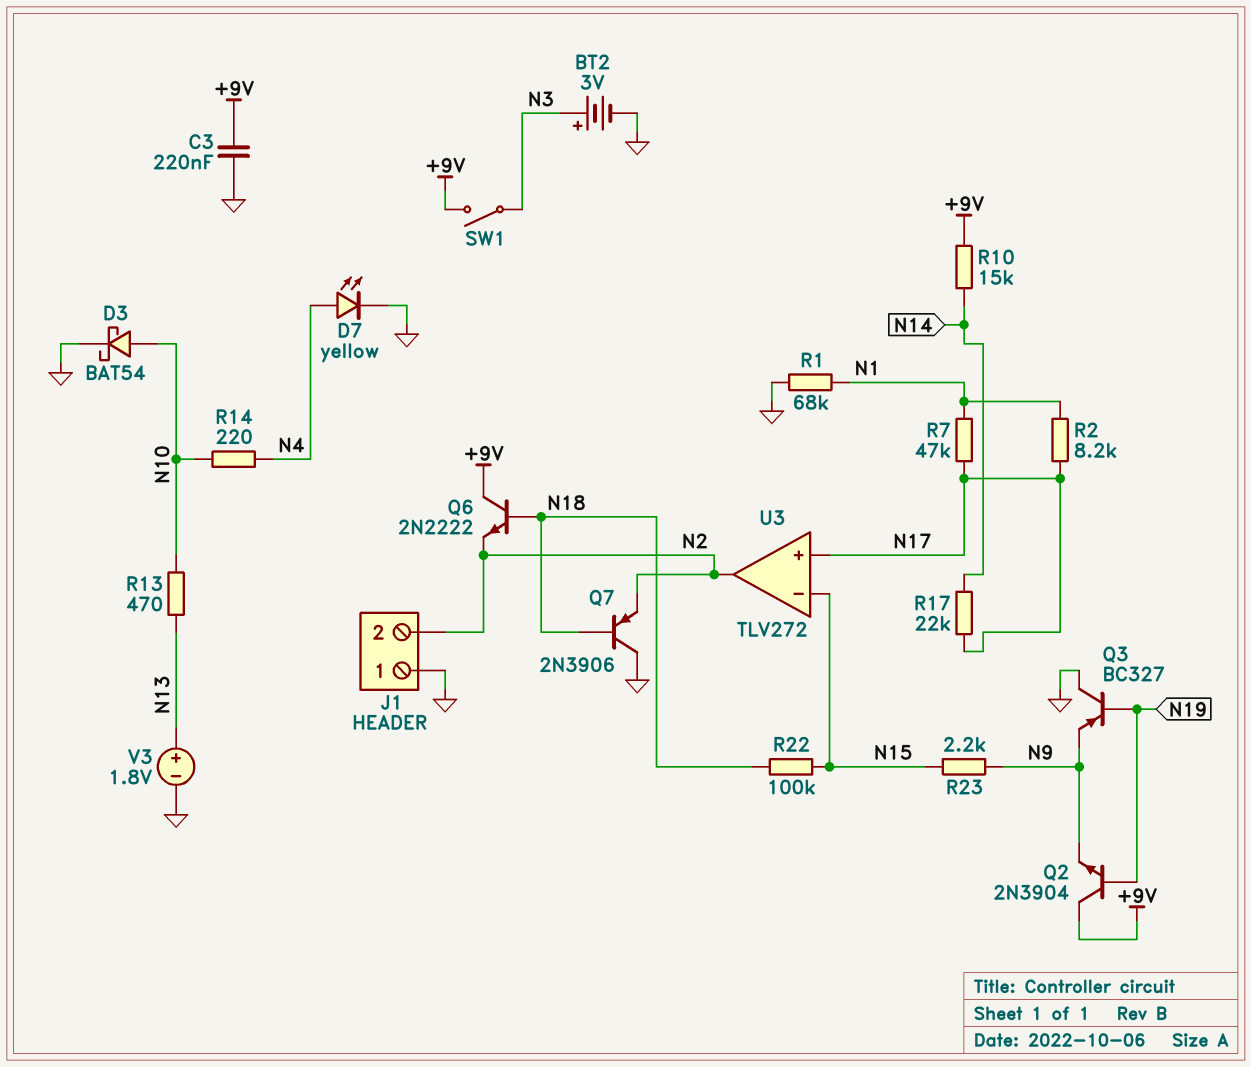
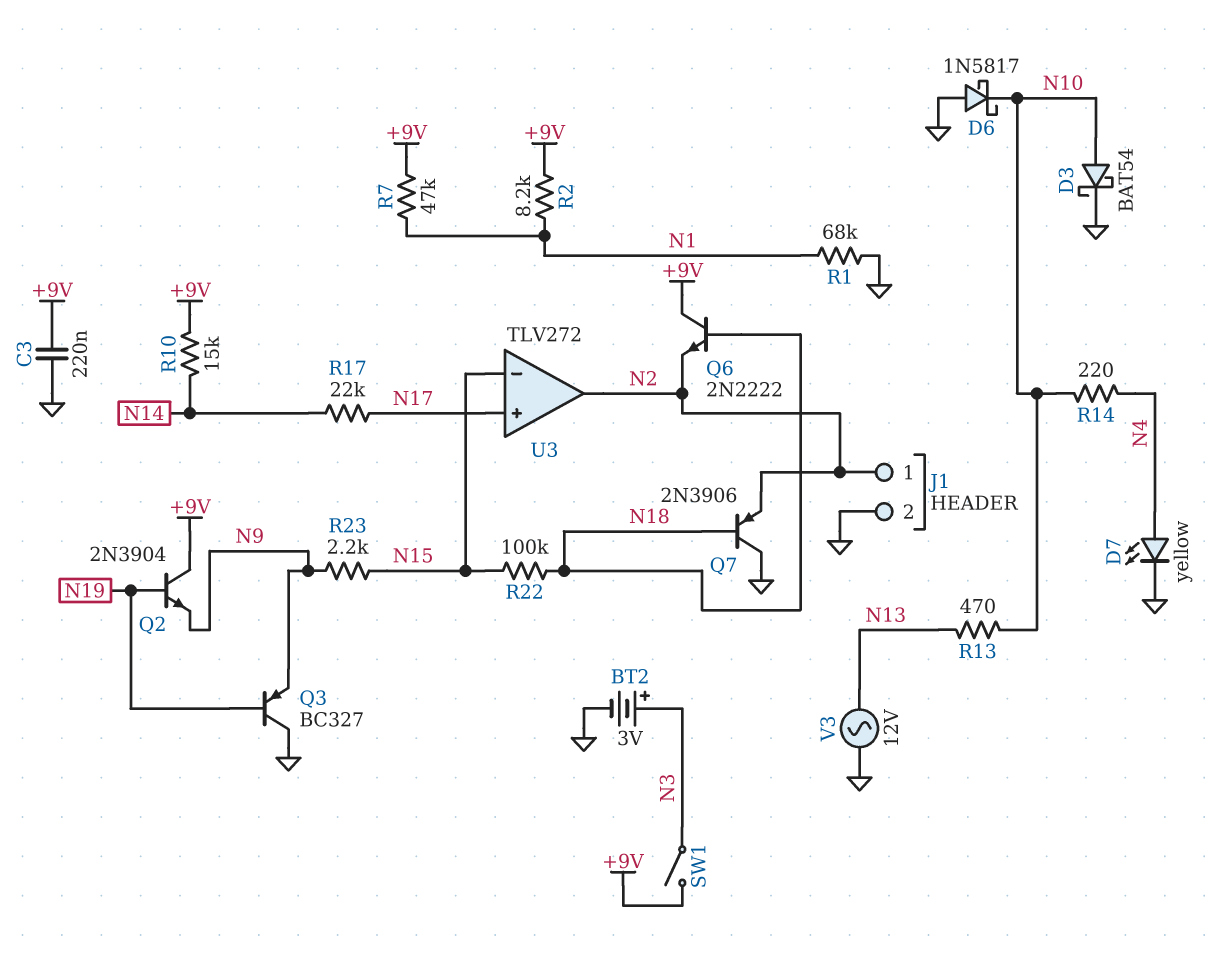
D6: none -> schottky 1N5817 (A GND, K N10)
J1 pin 1: GND -> N2
J1 pin 2: N2 -> GND
R2: 8.2k (N1, N17) -> 8.2k (+9V, N1)
R7: 47k (N1, N17) -> 47k (+9V, N1)
V3: 1.8V (plus N13, minus GND) -> AC 12V (GND, N13)

